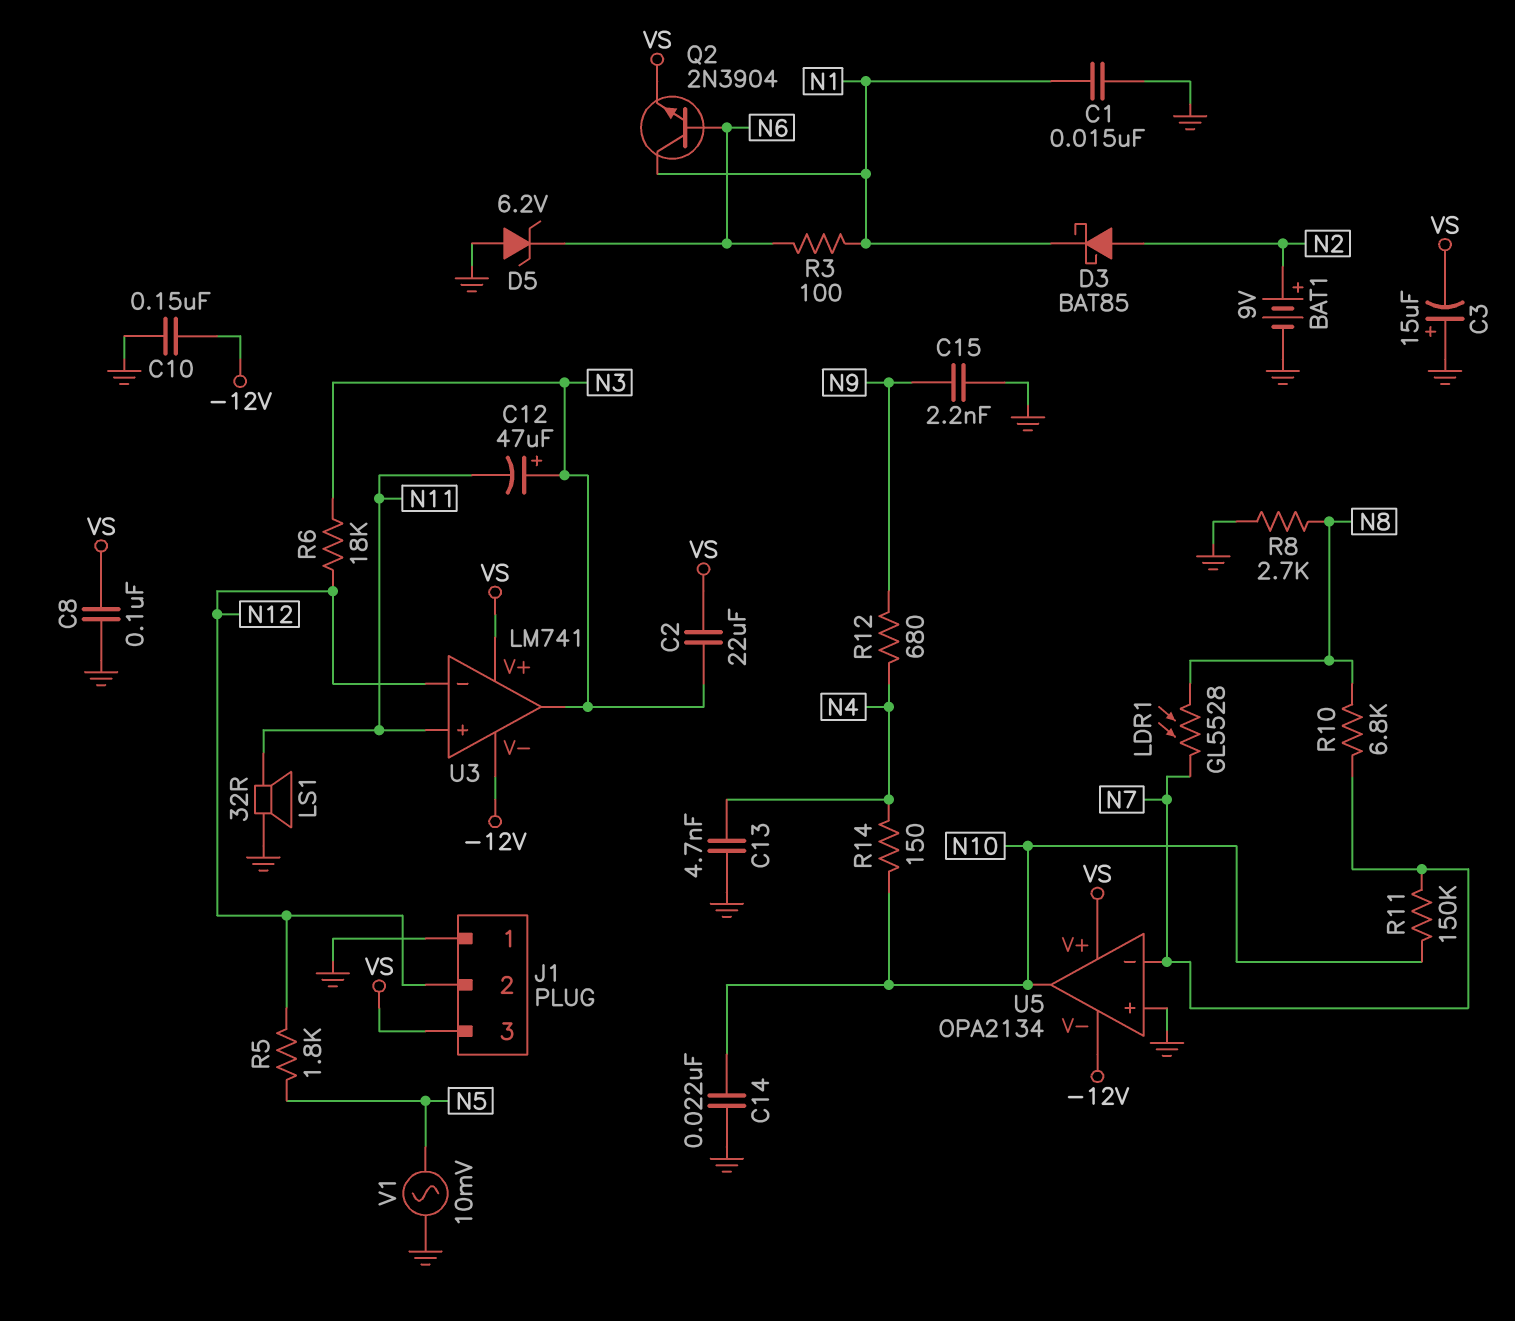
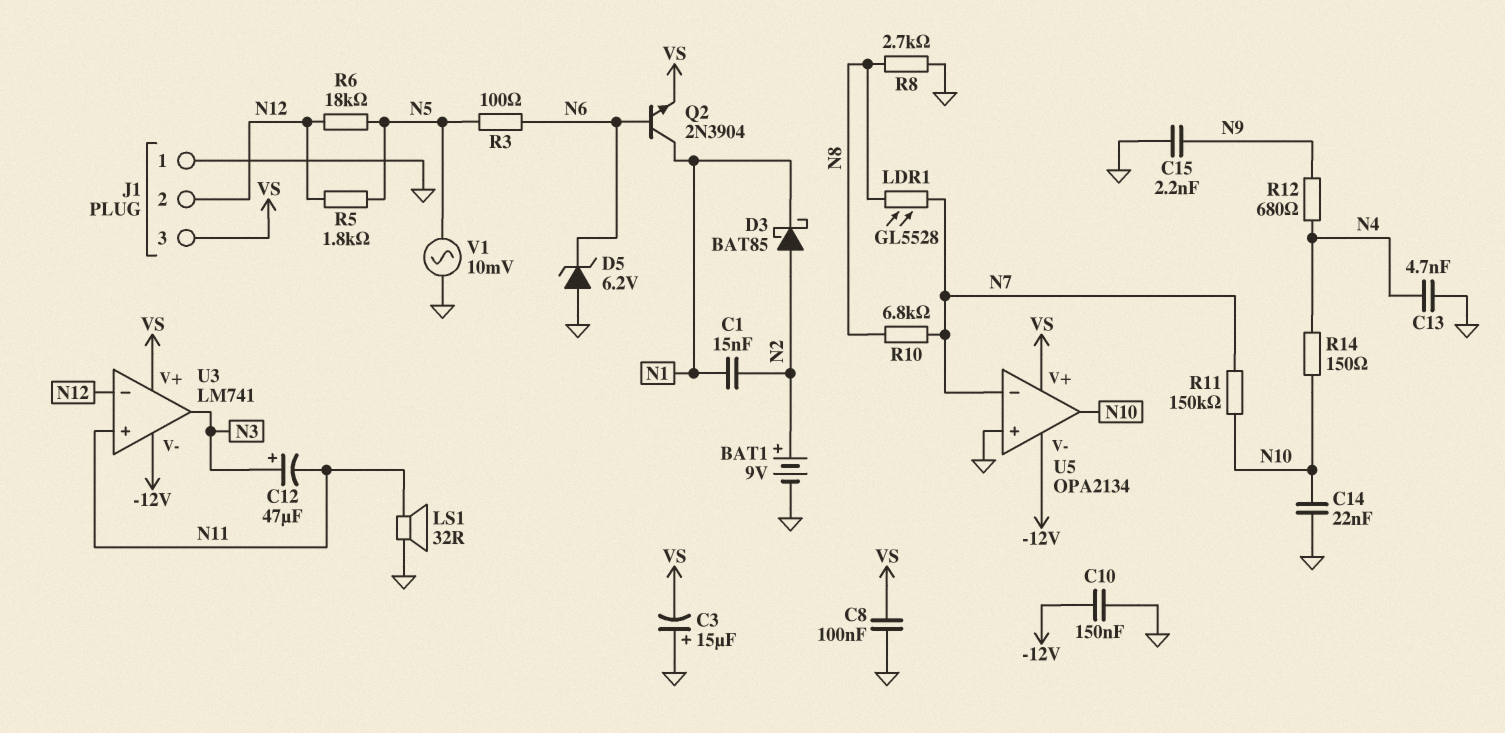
C1: 15nF (GND, N1) -> 15nF (N1, N2)
C2: 22uF (N3, VS) -> none
R3: 100 (N1, N6) -> 100 (N5, N6)
R6: 18k (N3, N12) -> 18k (N5, N12)

